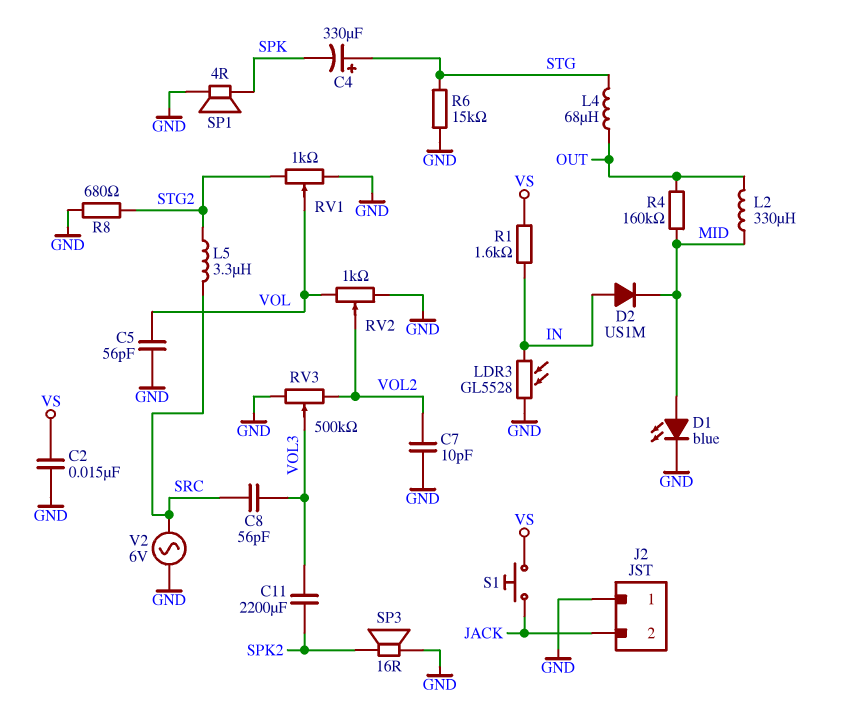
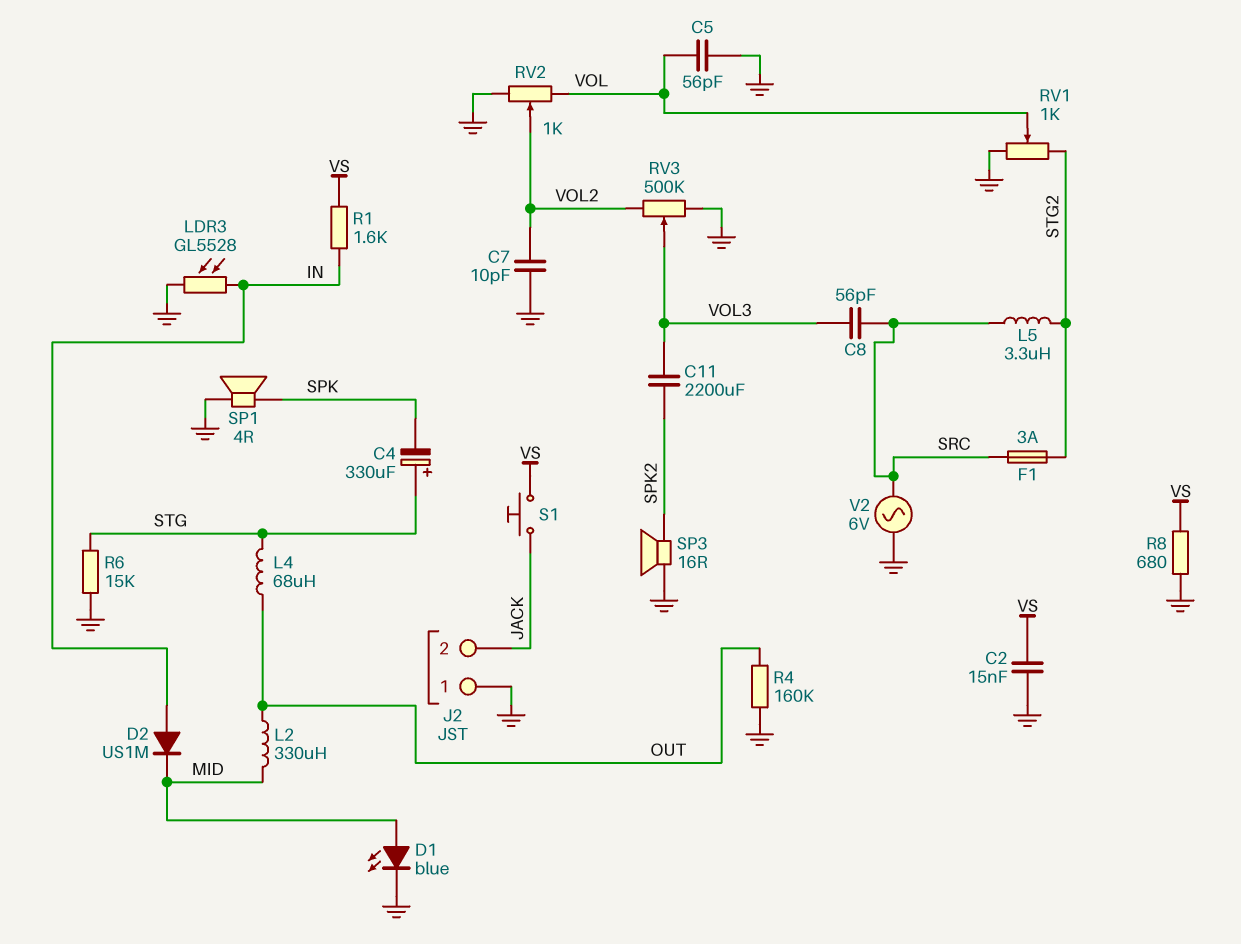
F1: none -> 3A (SRC, STG2)
R4: 160k (MID, OUT) -> 160k (GND, OUT)
R8: 680 (GND, STG2) -> 680 (GND, VS)

